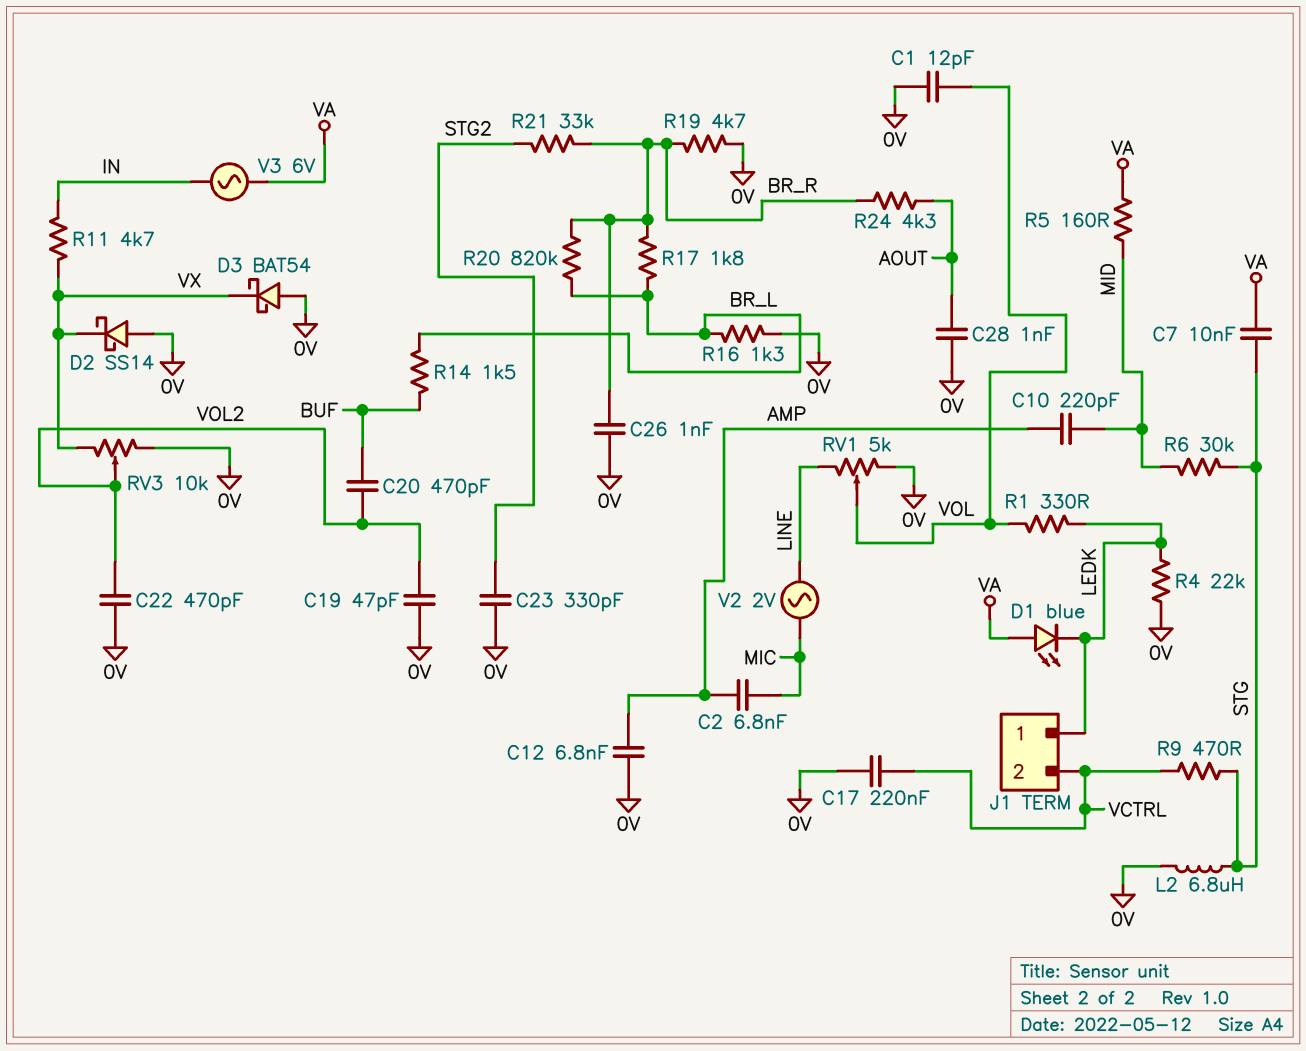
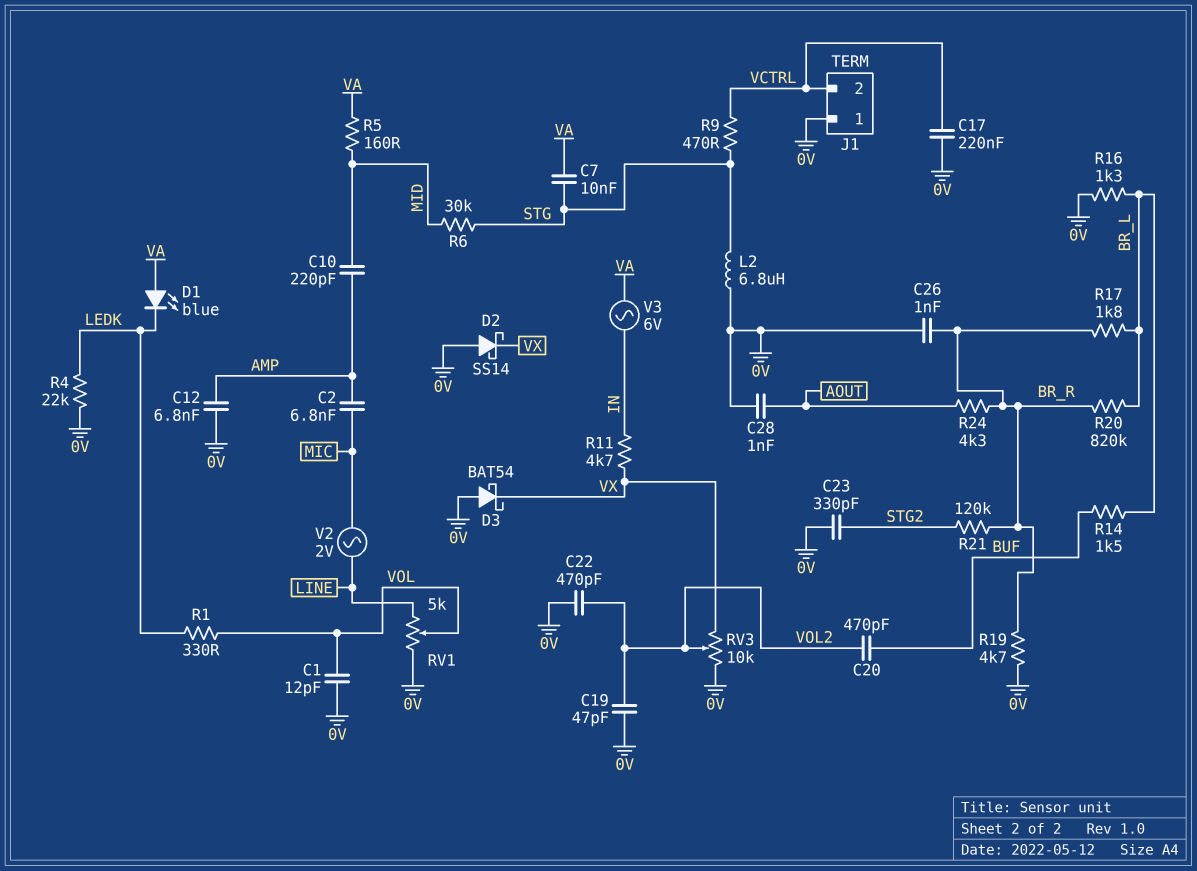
J1 pin 1: LEDK -> 0V
R21: 33k (BR_R, STG2) -> 120k (BR_R, STG2)

